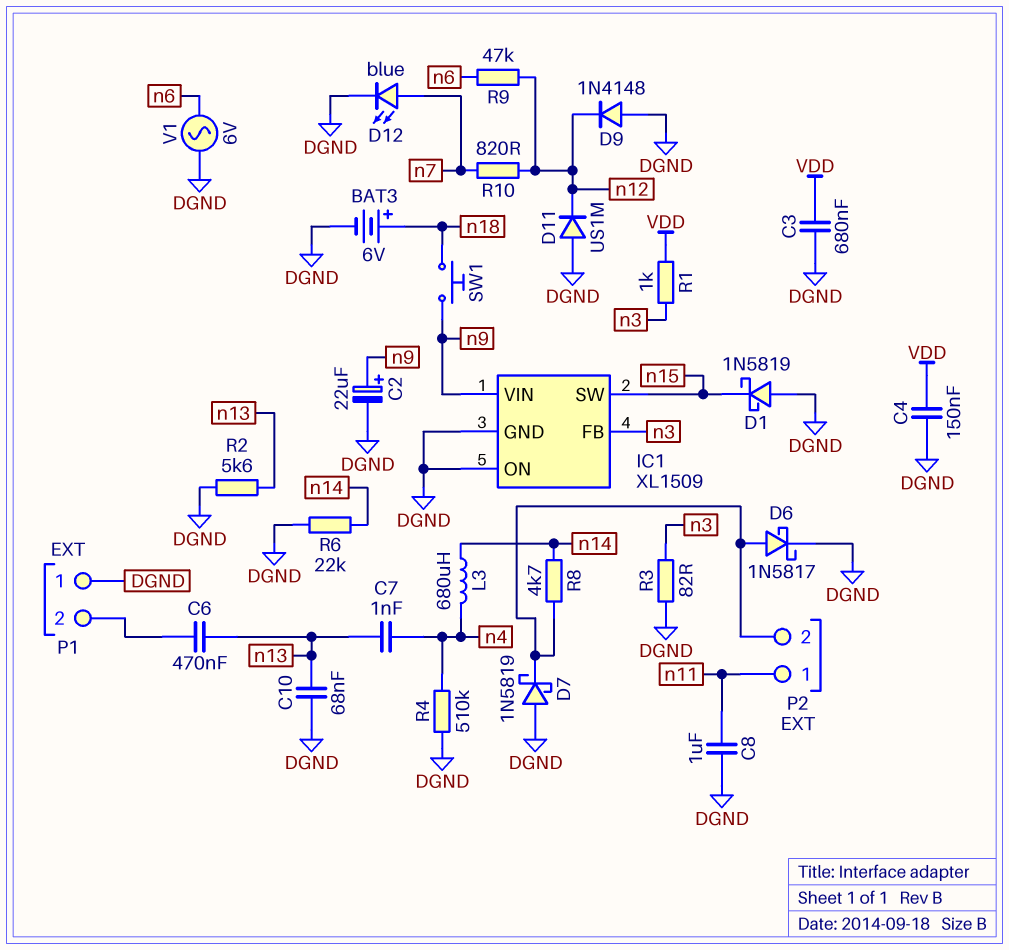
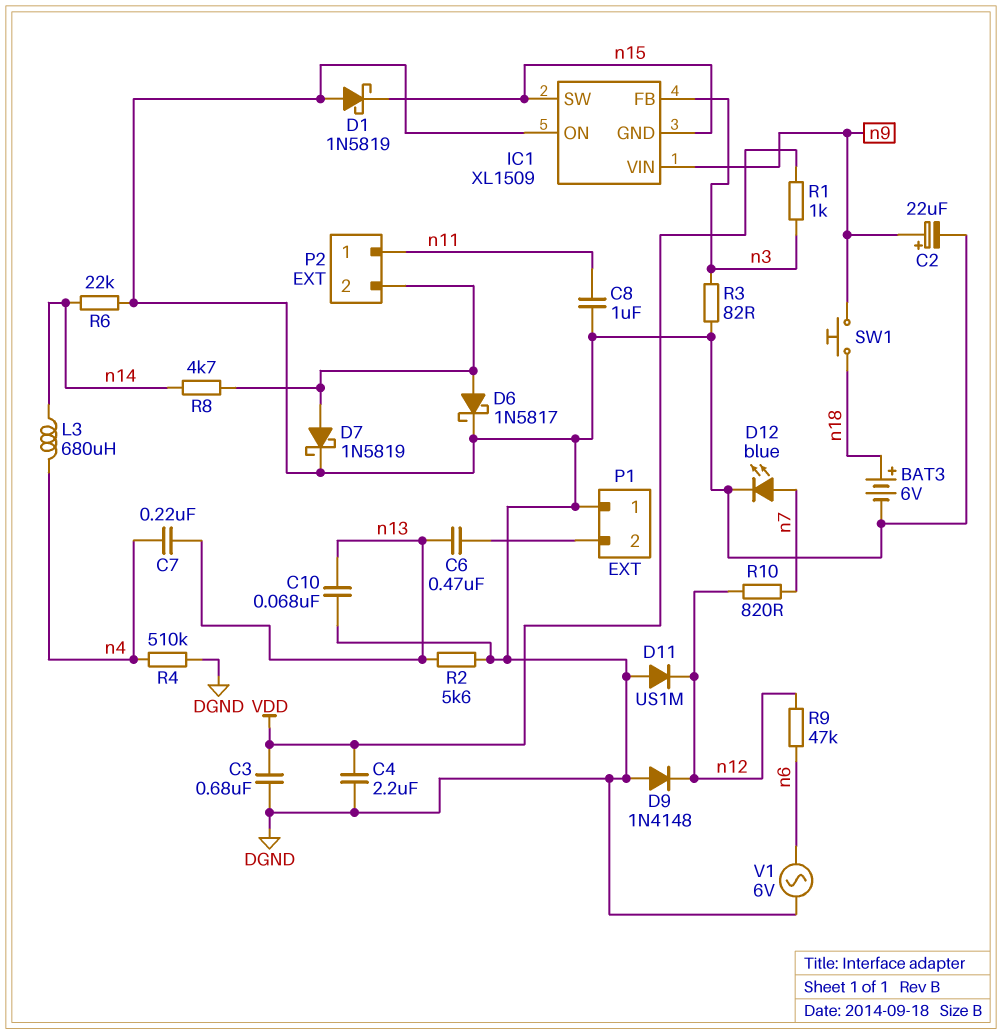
C4: 150nF (DGND, VDD) -> 2.2uF (DGND, VDD)
C7: 1nF (n4, n13) -> 220nF (n4, n13)
D7: schottky 1N5819 (A DGND, K P2/2) -> schottky 1N5819 (A P2/2, K DGND)
IC1 pin GND: DGND -> n15

